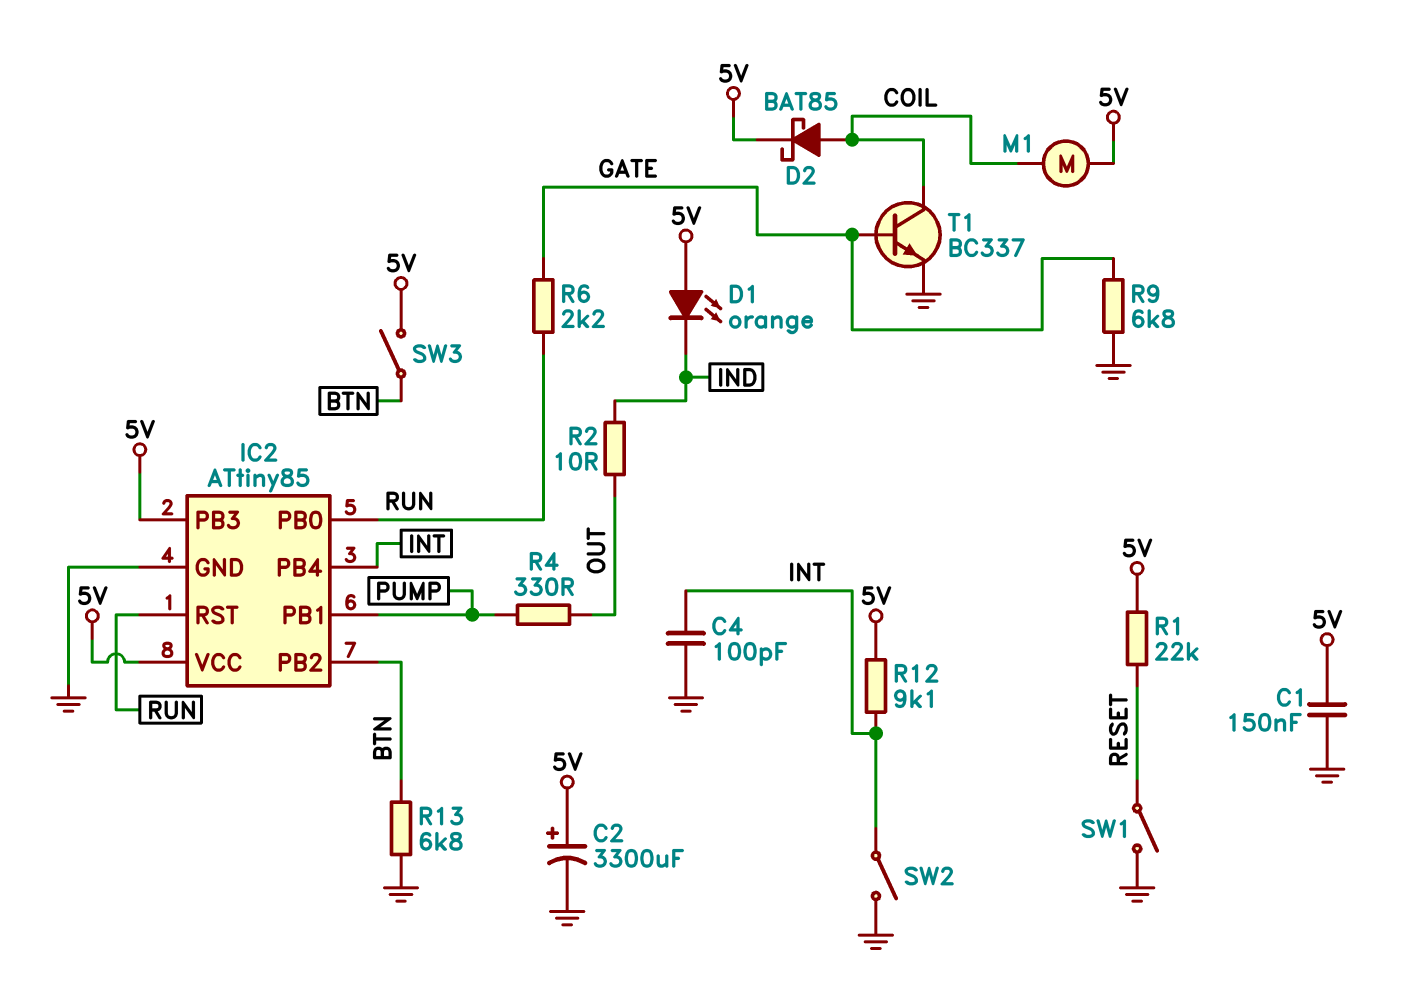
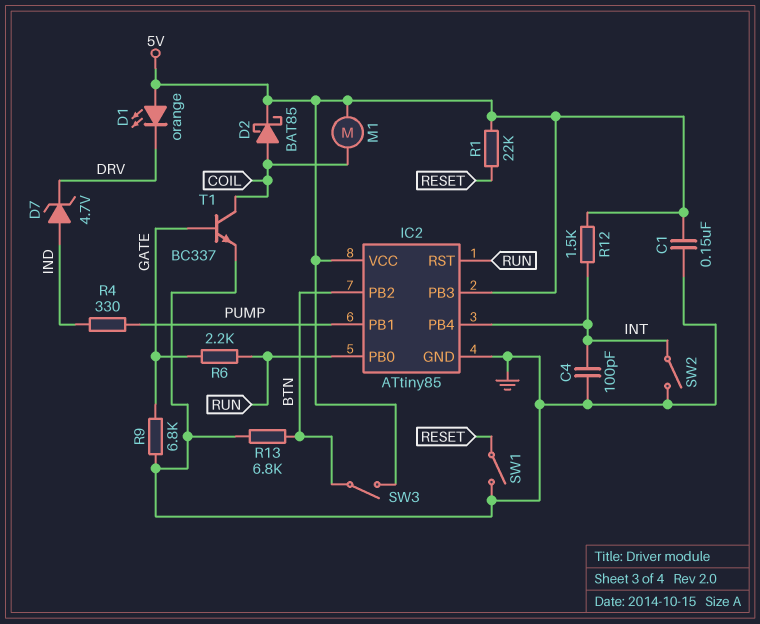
C2: 3300uF (plus 5V, minus GND) -> none
D1: LED orange (A 5V, K IND) -> LED orange (A 5V, K DRV)
D7: none -> zener 4.7V (A IND, K DRV)
R2: 10 (IND, OUT) -> none
R4: 330 (OUT, PUMP) -> 330 (IND, PUMP)
R12: 9.1k (5V, INT) -> 1.5k (5V, INT)

